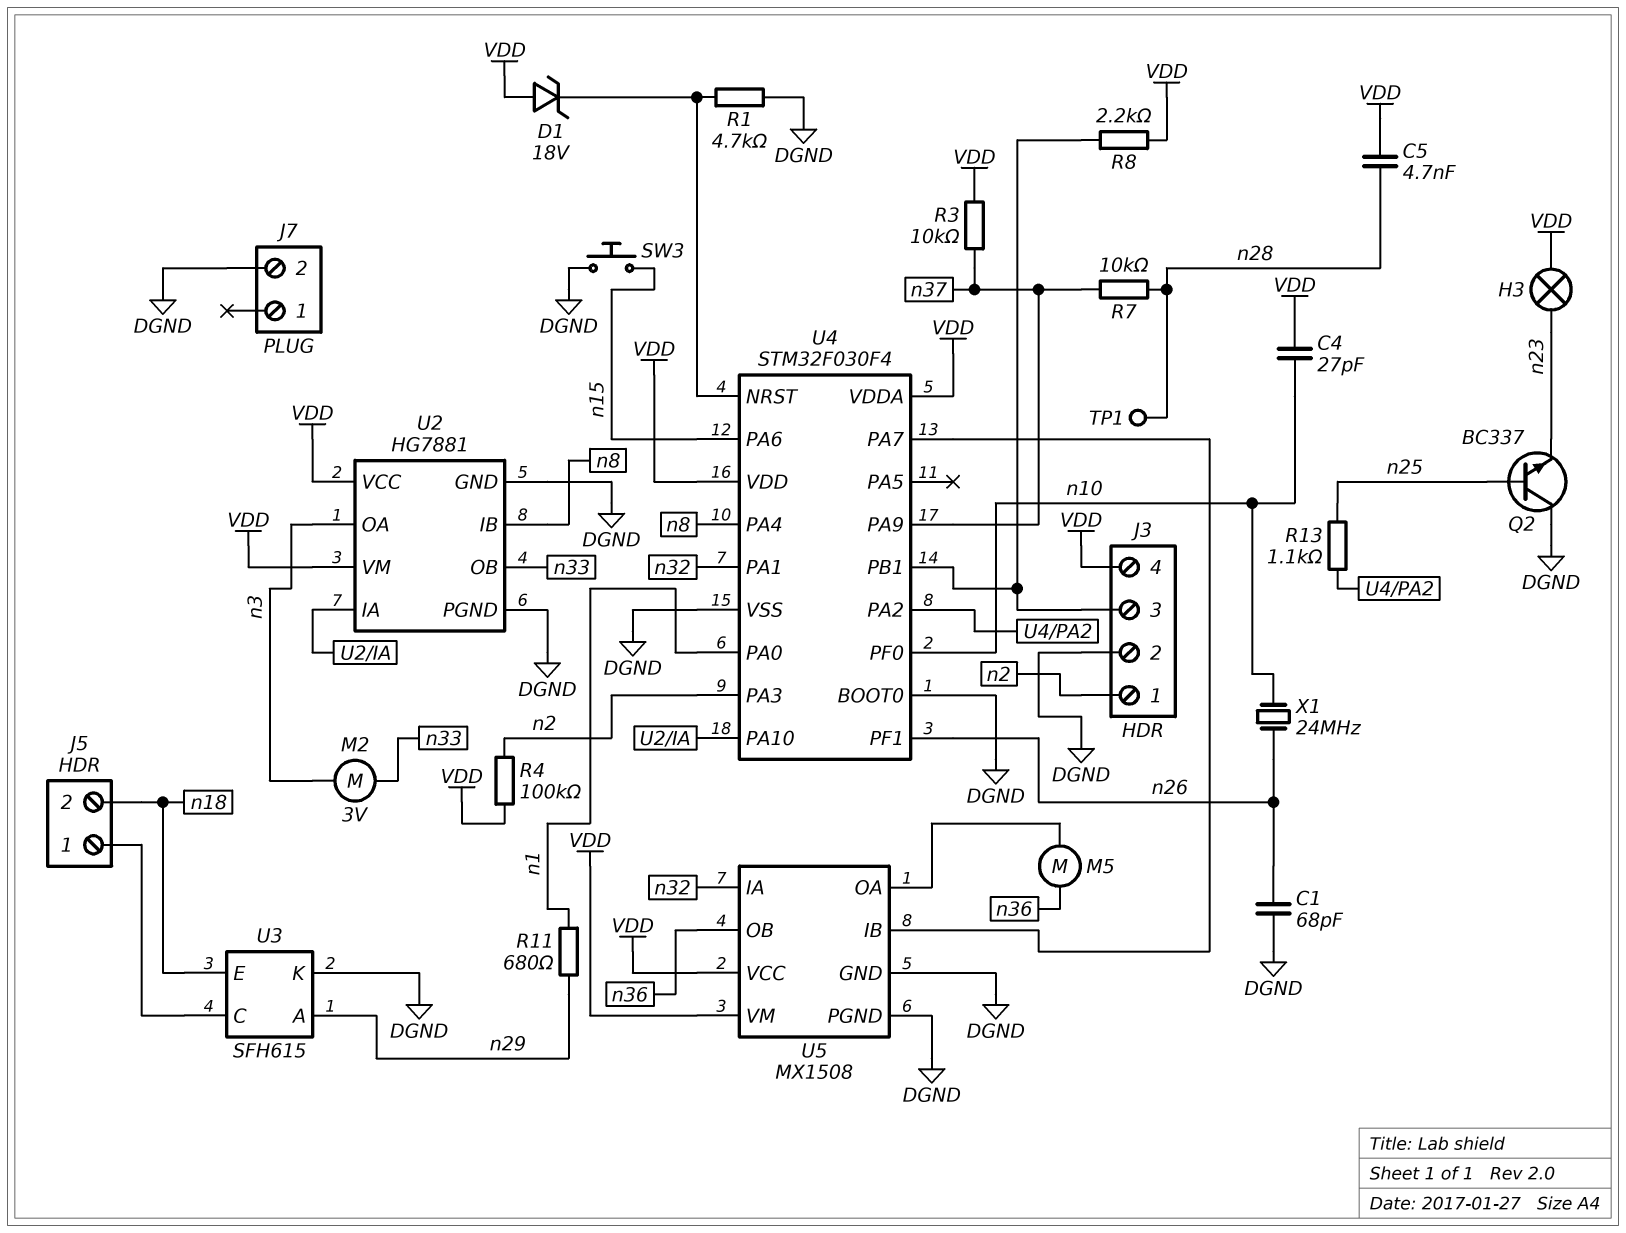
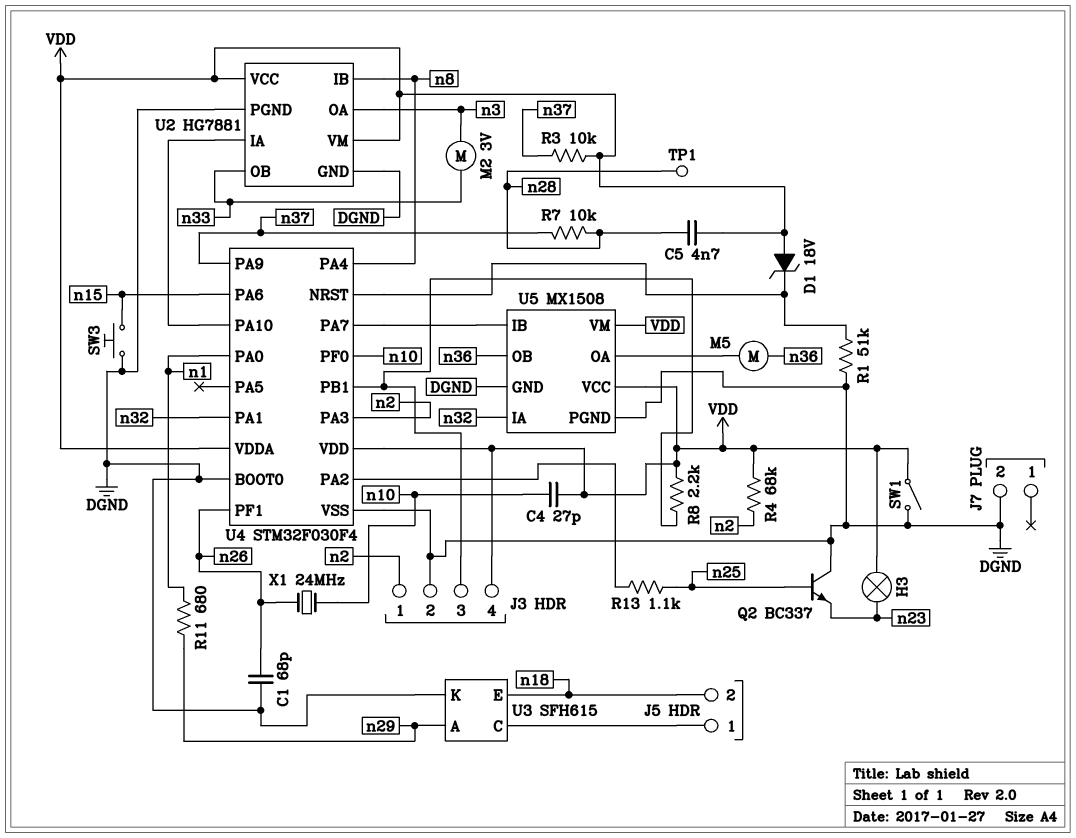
R1: 4.7k (DGND, U4/NRST) -> 51k (DGND, U4/NRST)
R4: 100k (VDD, n2) -> 68k (VDD, n2)
SW1: none -> switch (DGND, VDD)

